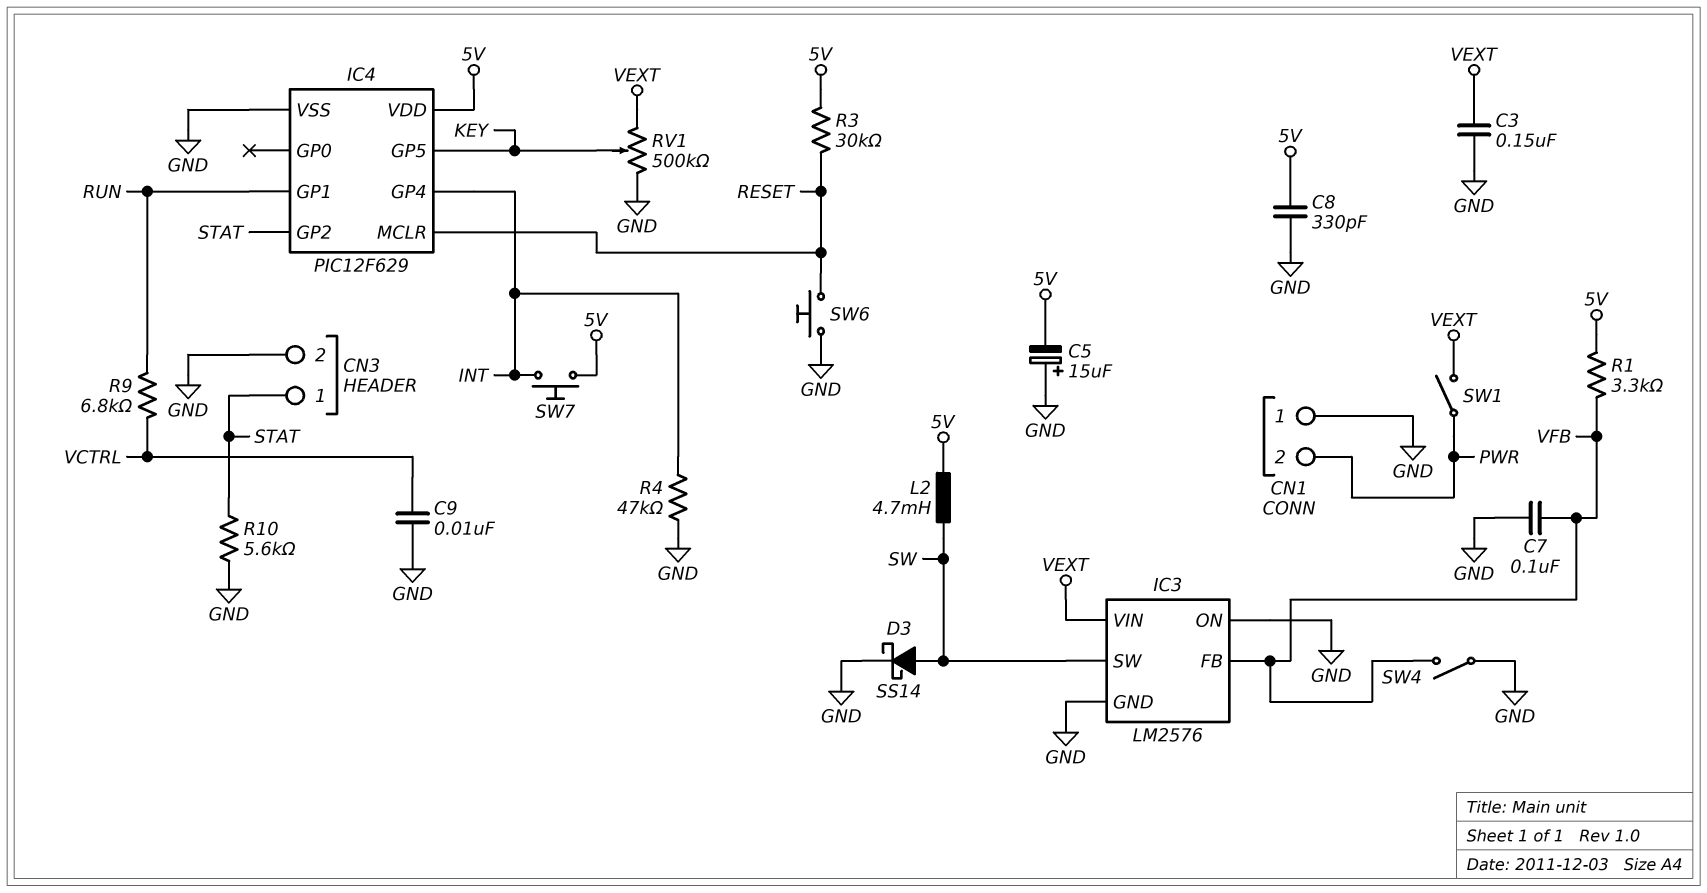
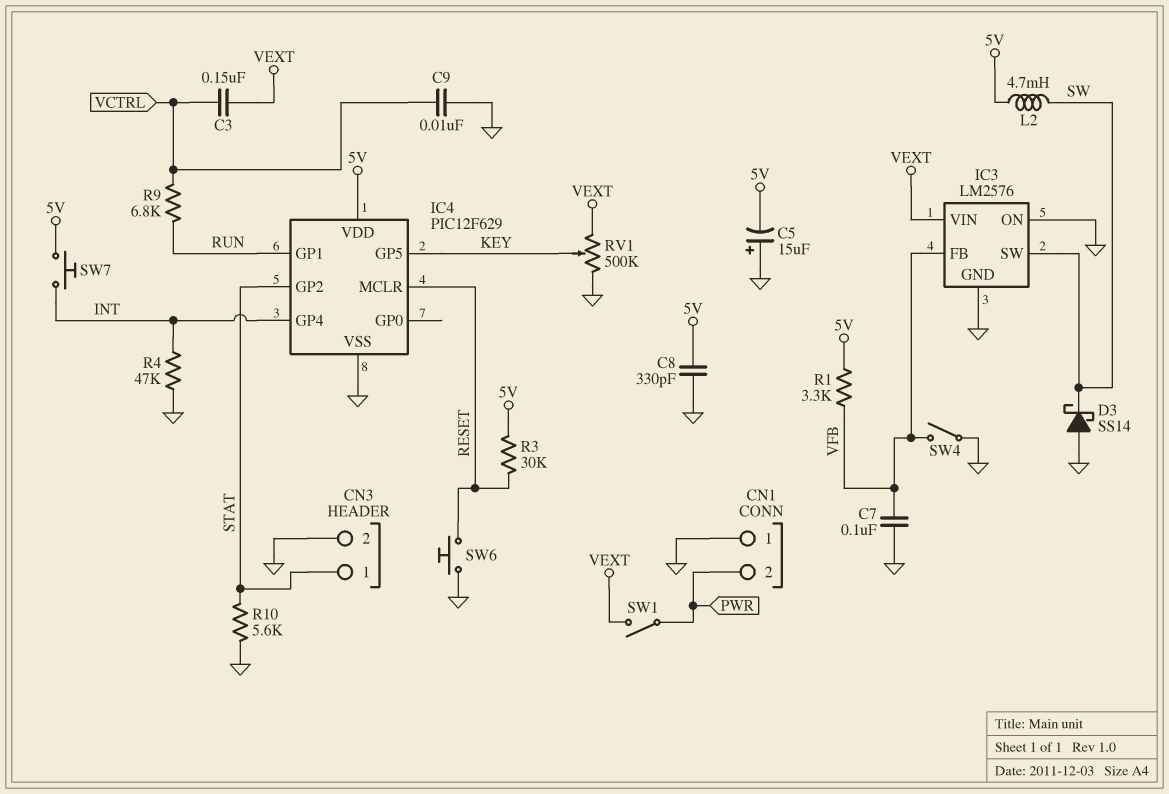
C3: 150nF (GND, VEXT) -> 150nF (VCTRL, VEXT)
D3: schottky SS14 (A SW, K GND) -> schottky SS14 (A GND, K SW)

